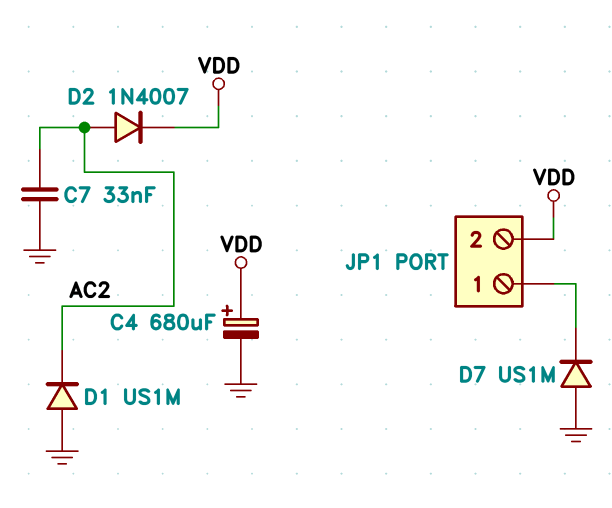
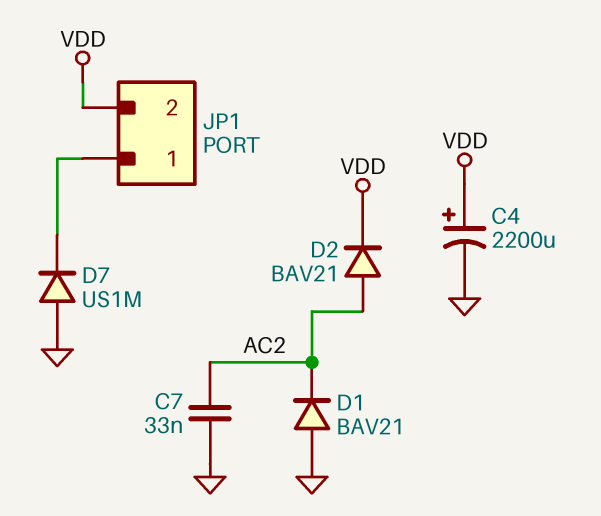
C4: 680uF (plus VDD, minus GND) -> 2200uF (plus VDD, minus GND)
D1: diode US1M (A GND, K AC2) -> diode BAV21 (A GND, K AC2)
D2: diode 1N4007 (A AC2, K VDD) -> diode BAV21 (A AC2, K VDD)

